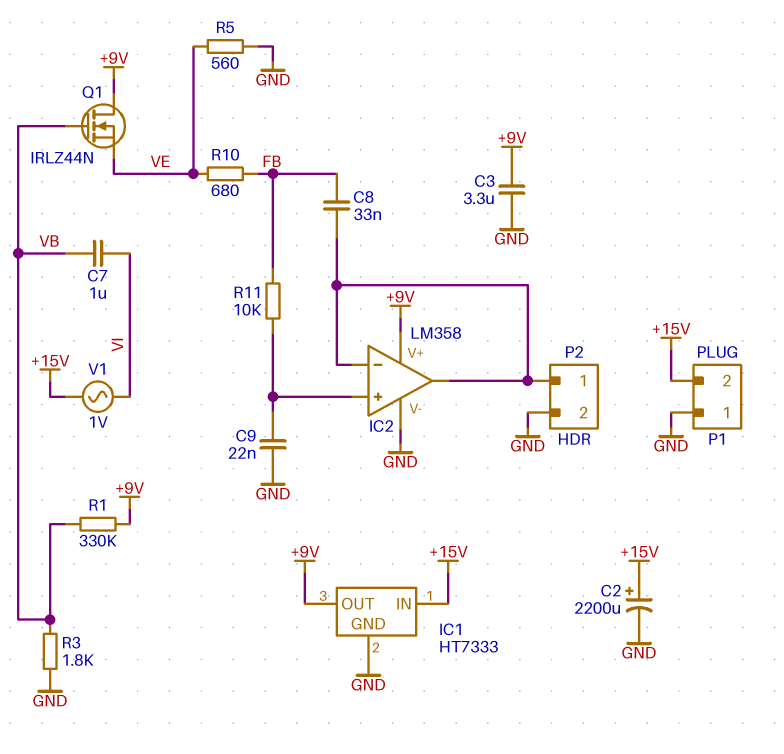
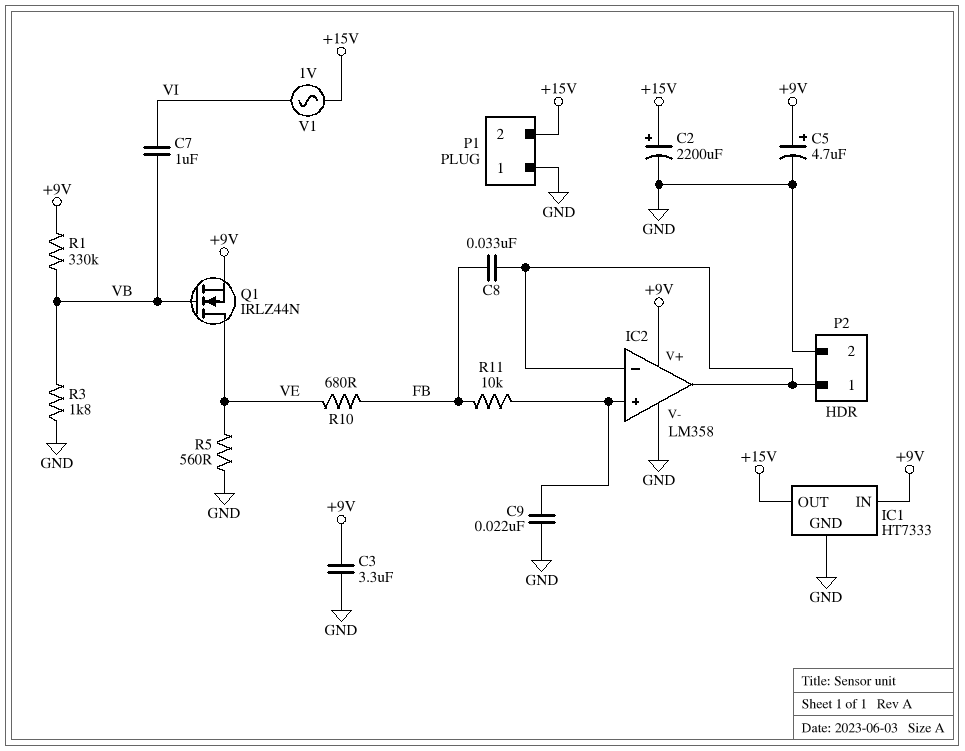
C5: none -> 4.7uF (plus +9V, minus GND)
IC1 pin IN: +15V -> +9V
IC1 pin OUT: +9V -> +15V
Q1: NMOS IRLZ44N (G VB, D +9V, S VE) -> NMOS IRLZ44N (G VB, D VE, S +9V)

